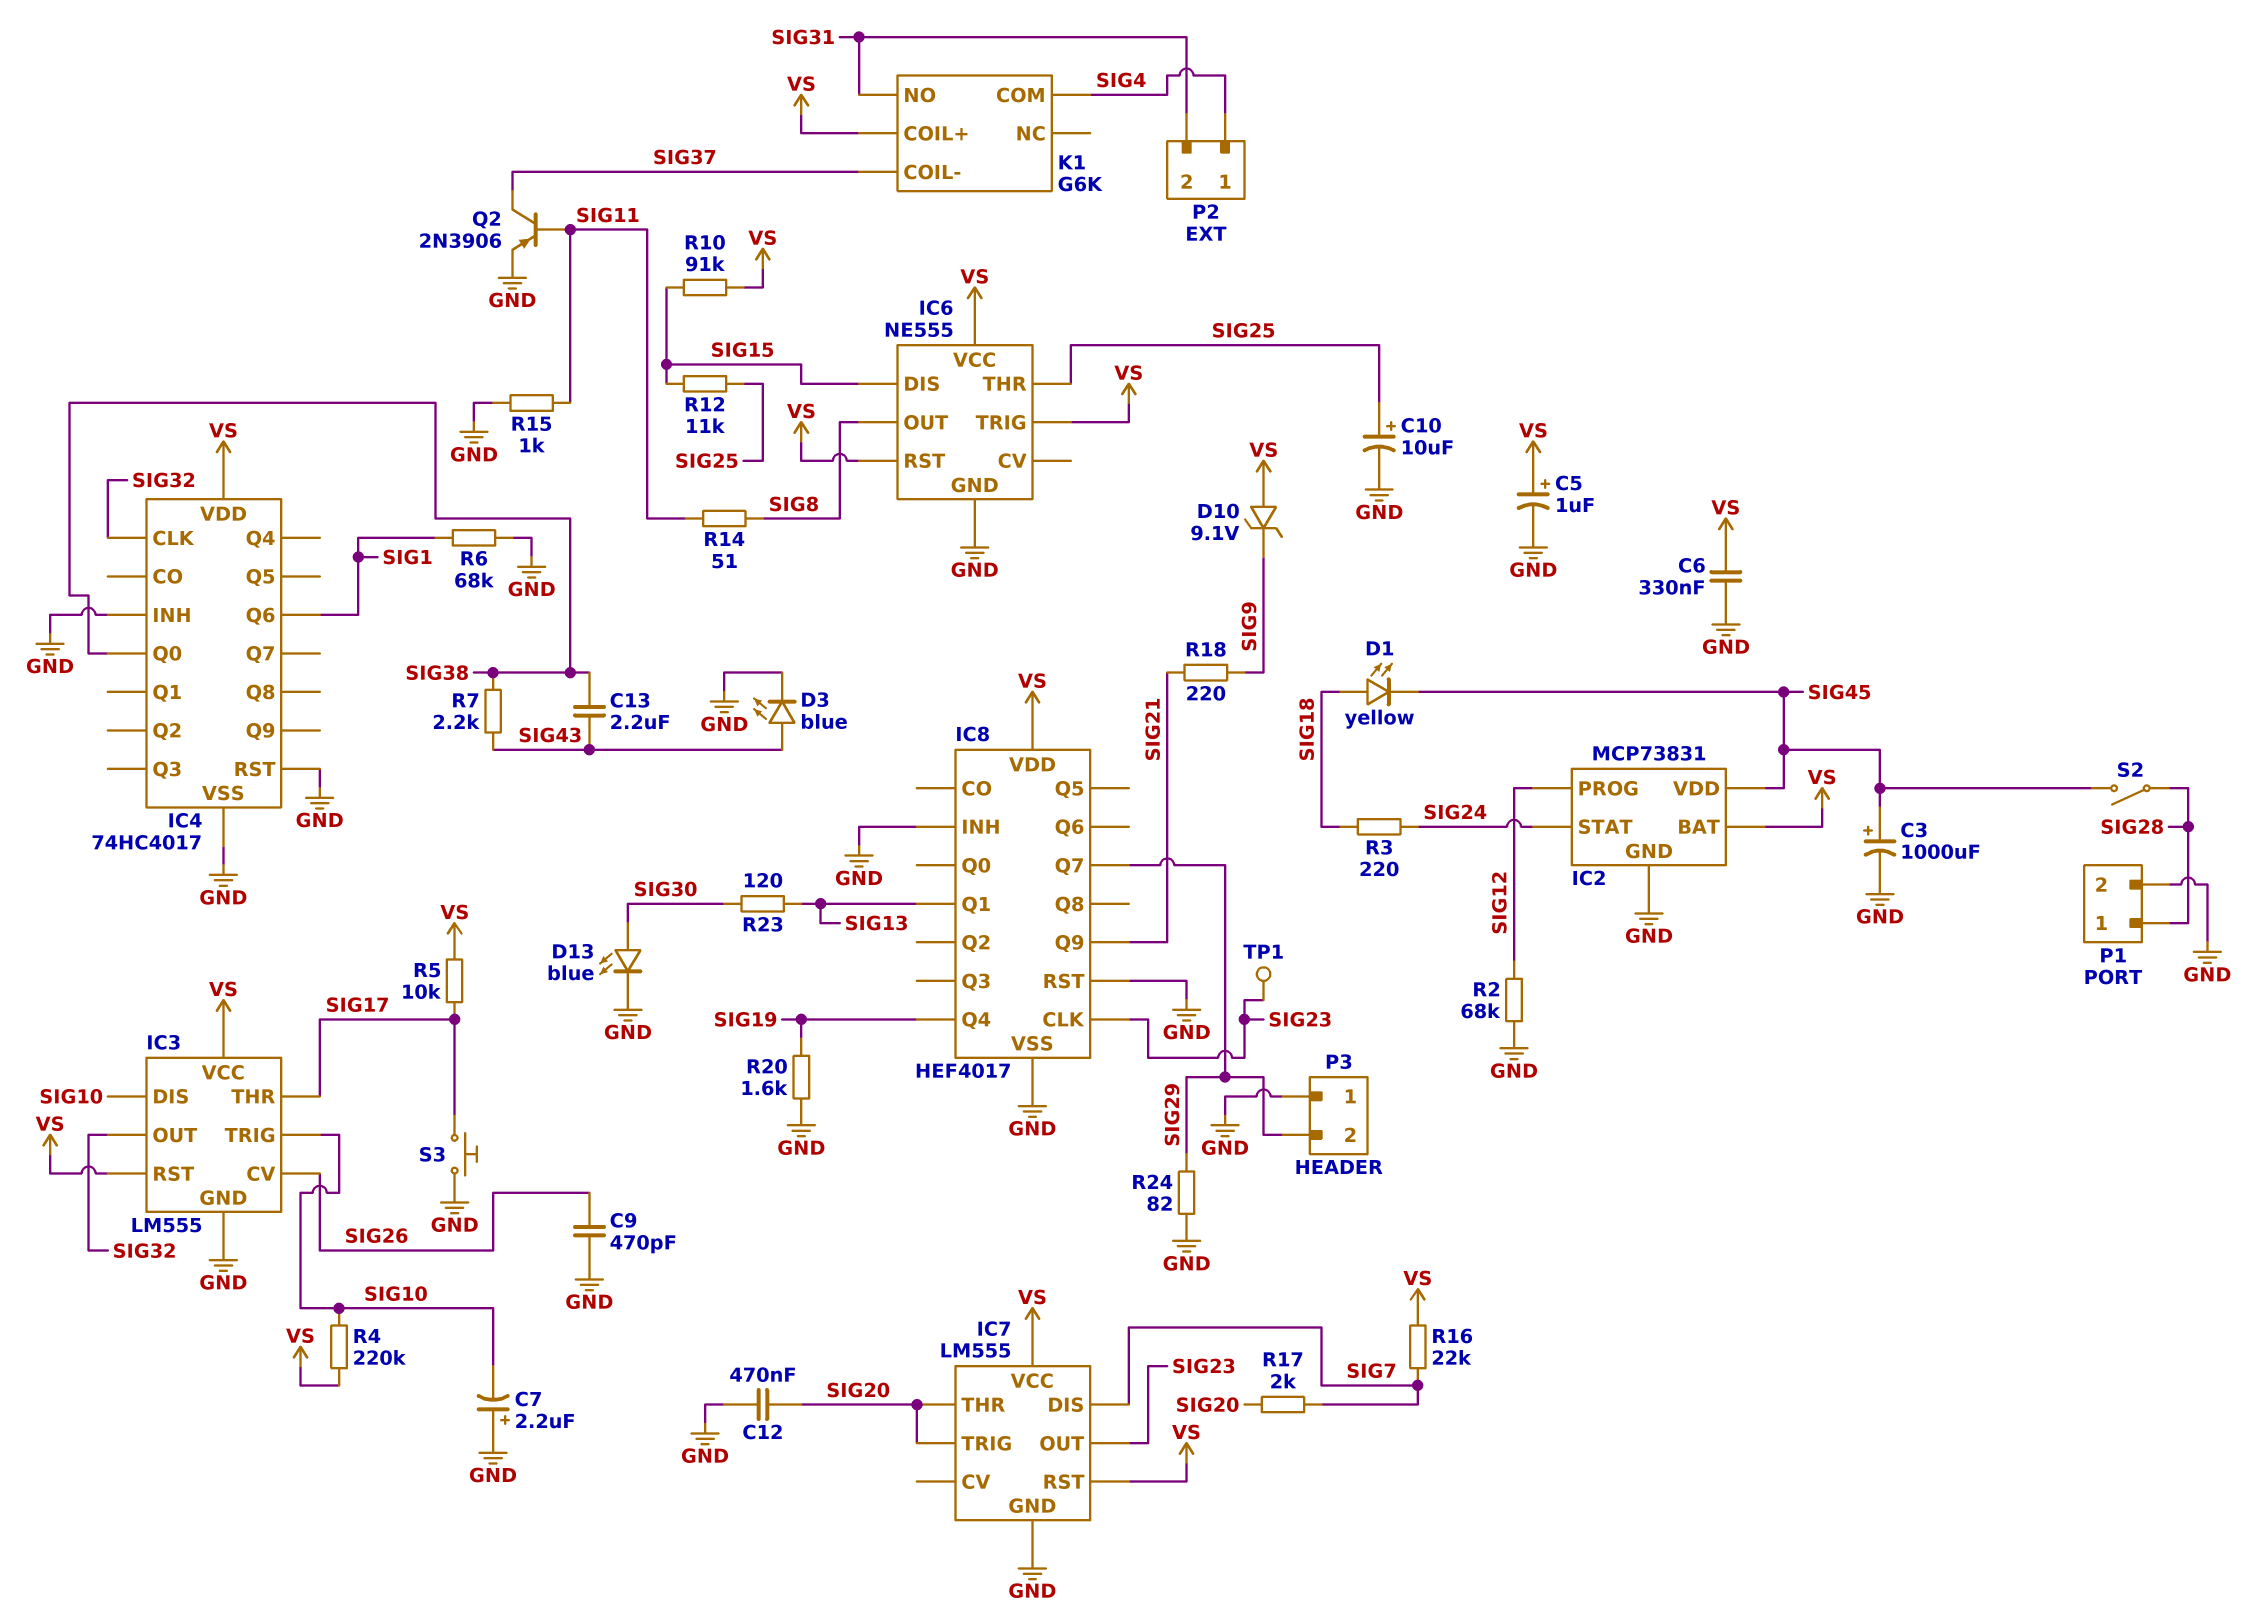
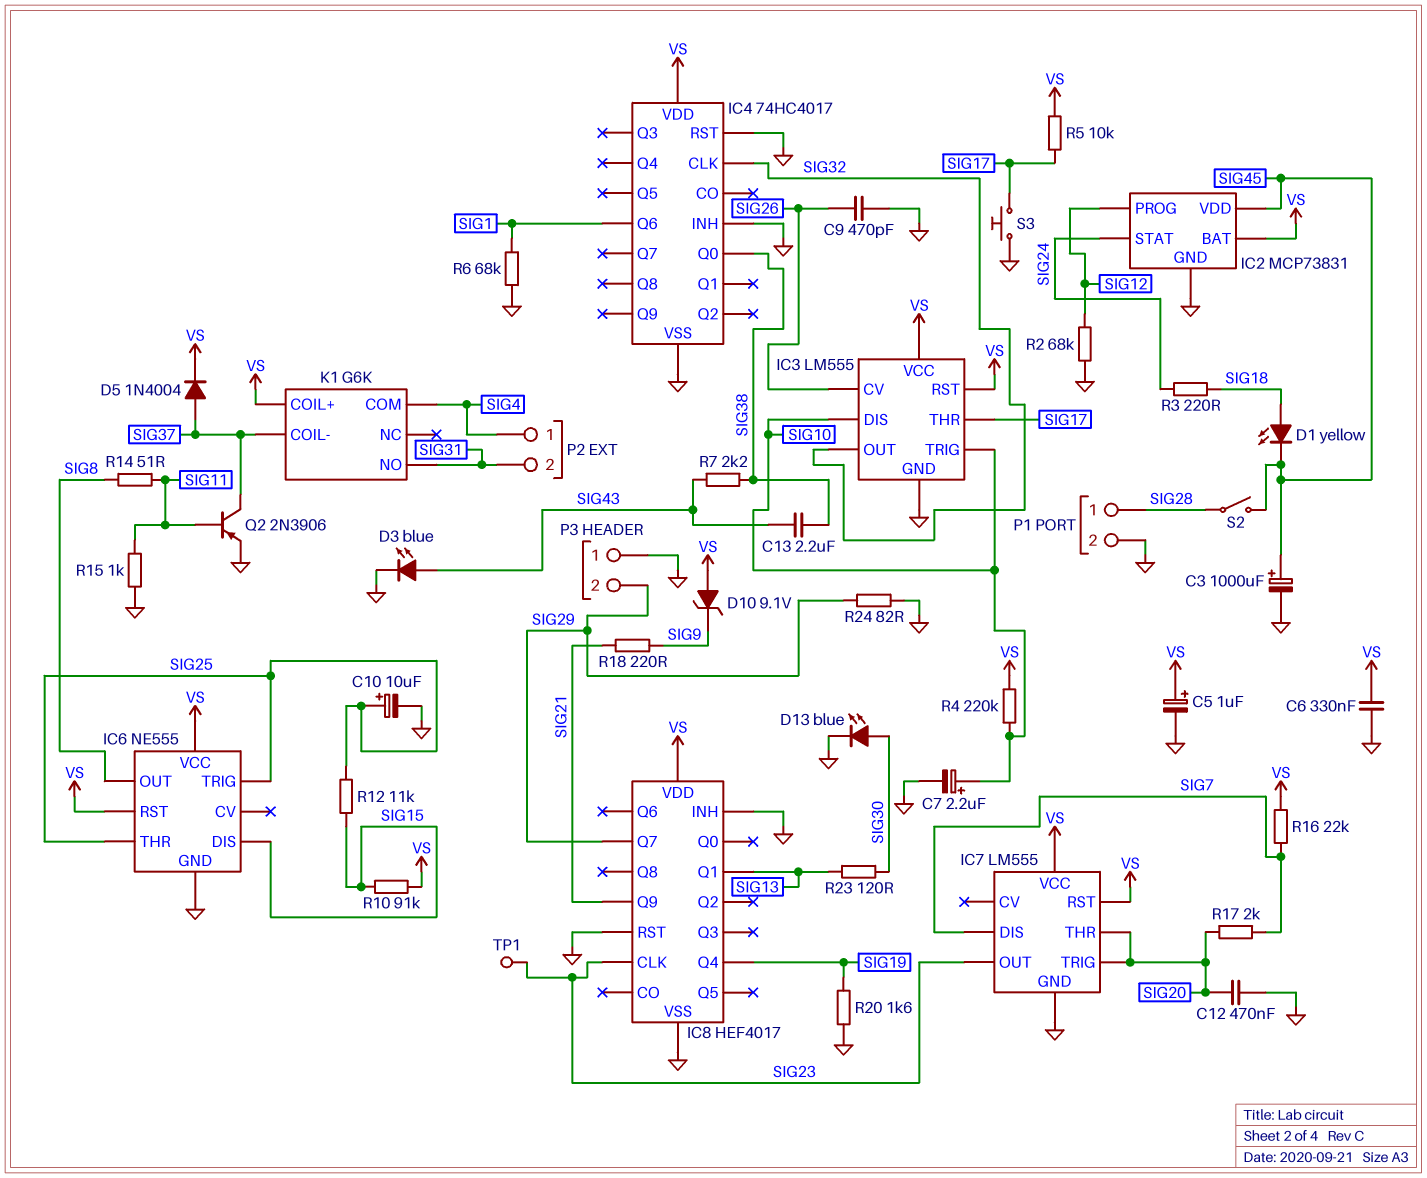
C7: 2.2uF (plus GND, minus SIG10) -> 2.2uF (plus SIG10, minus GND)
D5: none -> diode 1N4004 (A SIG37, K VS)
IC6 pin TRIG: VS -> SIG25

